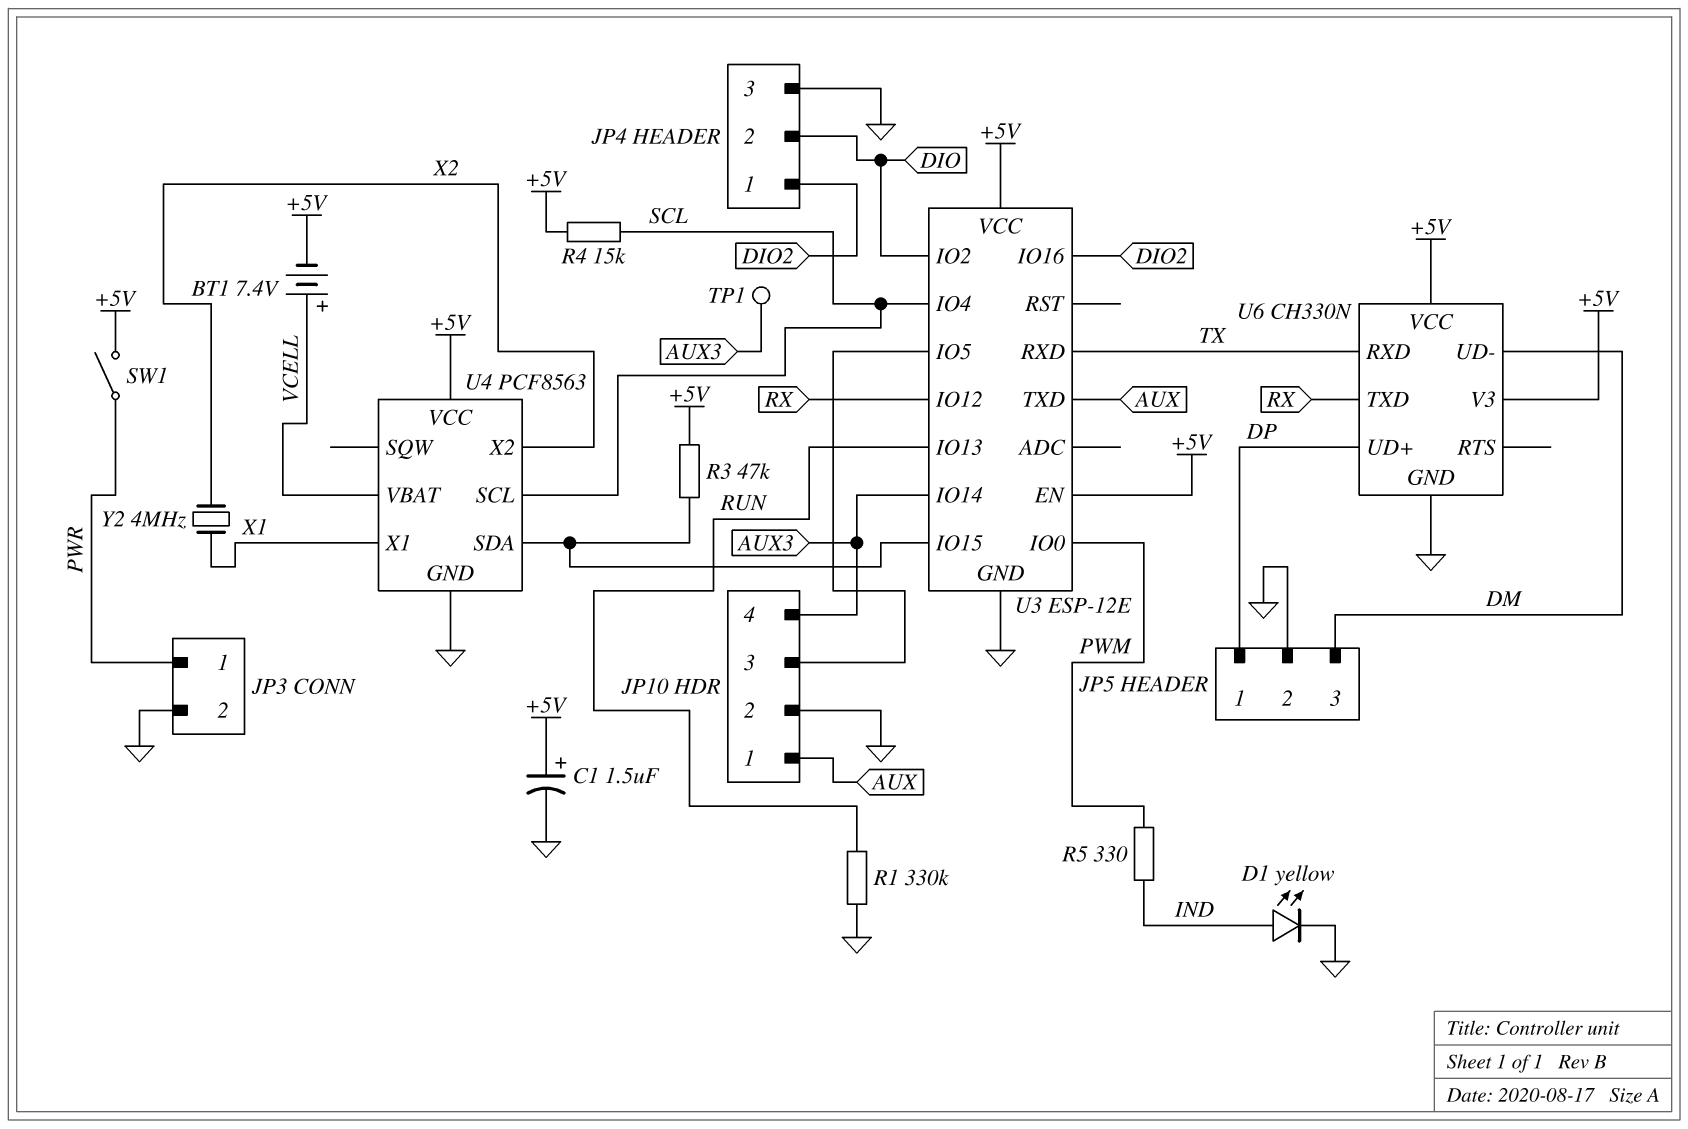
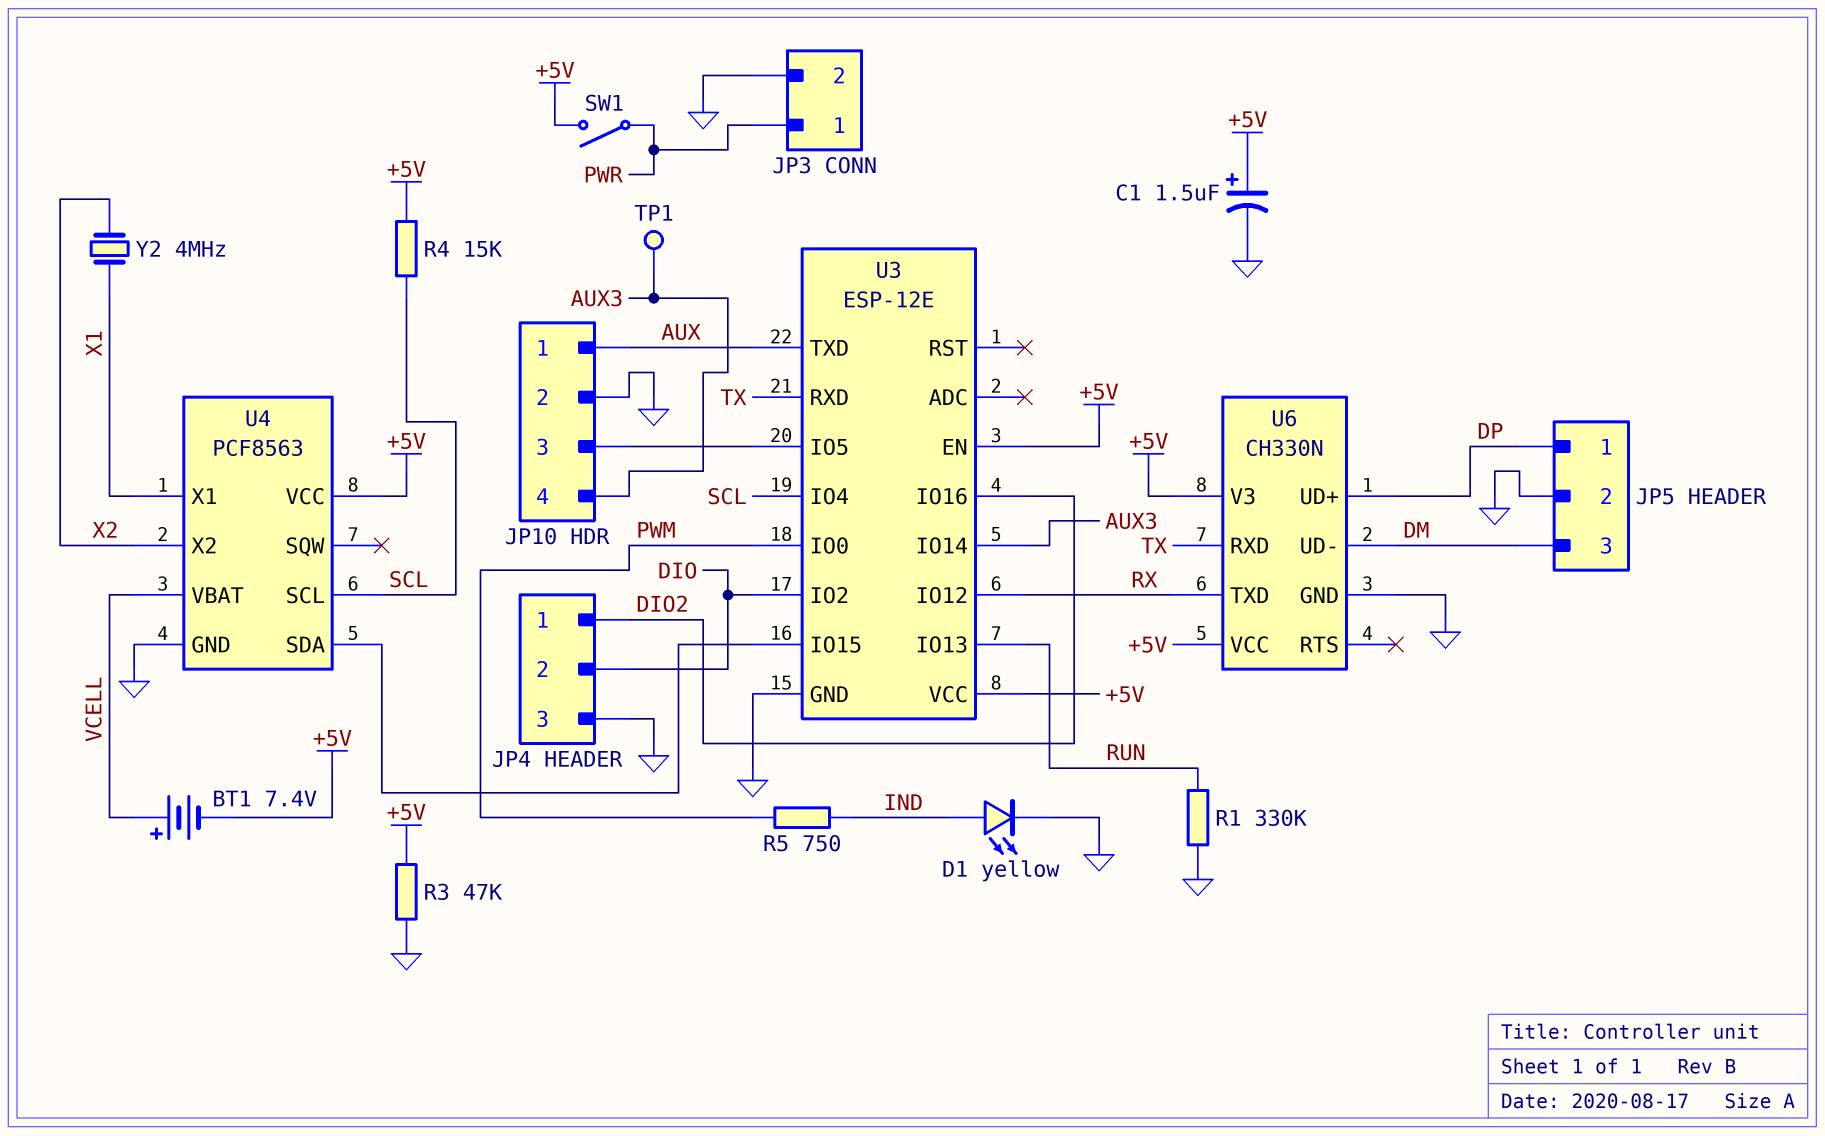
R3: 47k (+5V, U3/IO15) -> 47k (+5V, GND)
R5: 330 (IND, PWM) -> 750 (IND, PWM)

